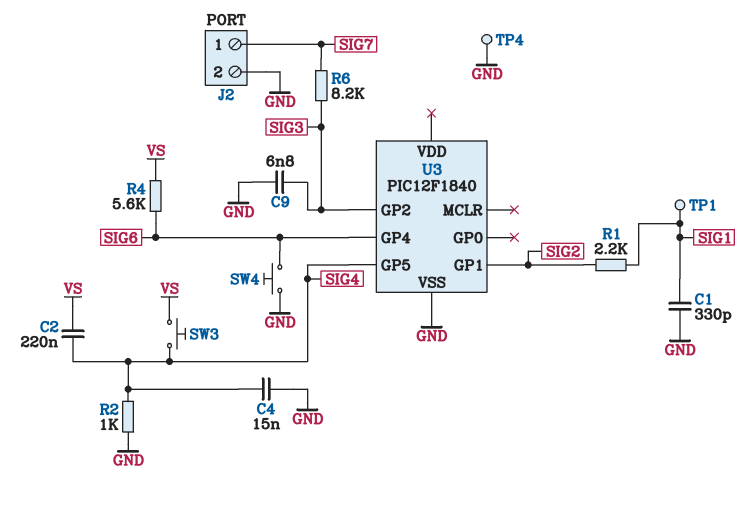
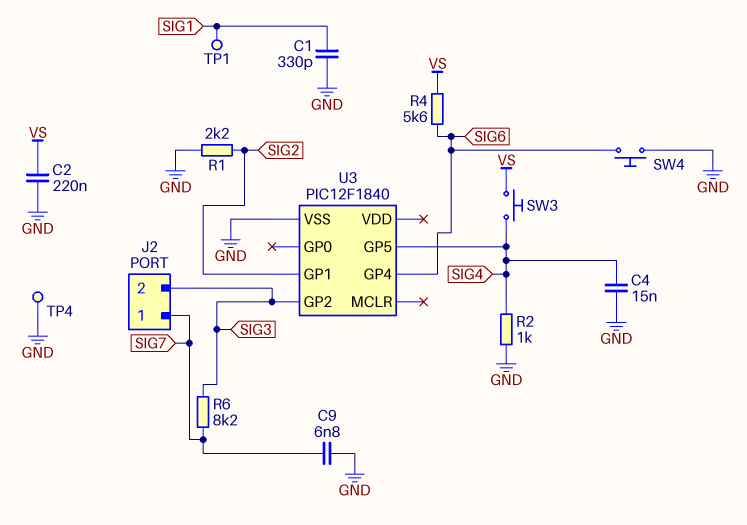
C2: 220nF (SIG4, VS) -> 220nF (GND, VS)
C9: 6.8nF (GND, SIG3) -> 6.8nF (GND, SIG7)
J2 pin 2: GND -> SIG3
R1: 2.2k (SIG1, SIG2) -> 2.2k (GND, SIG2)

